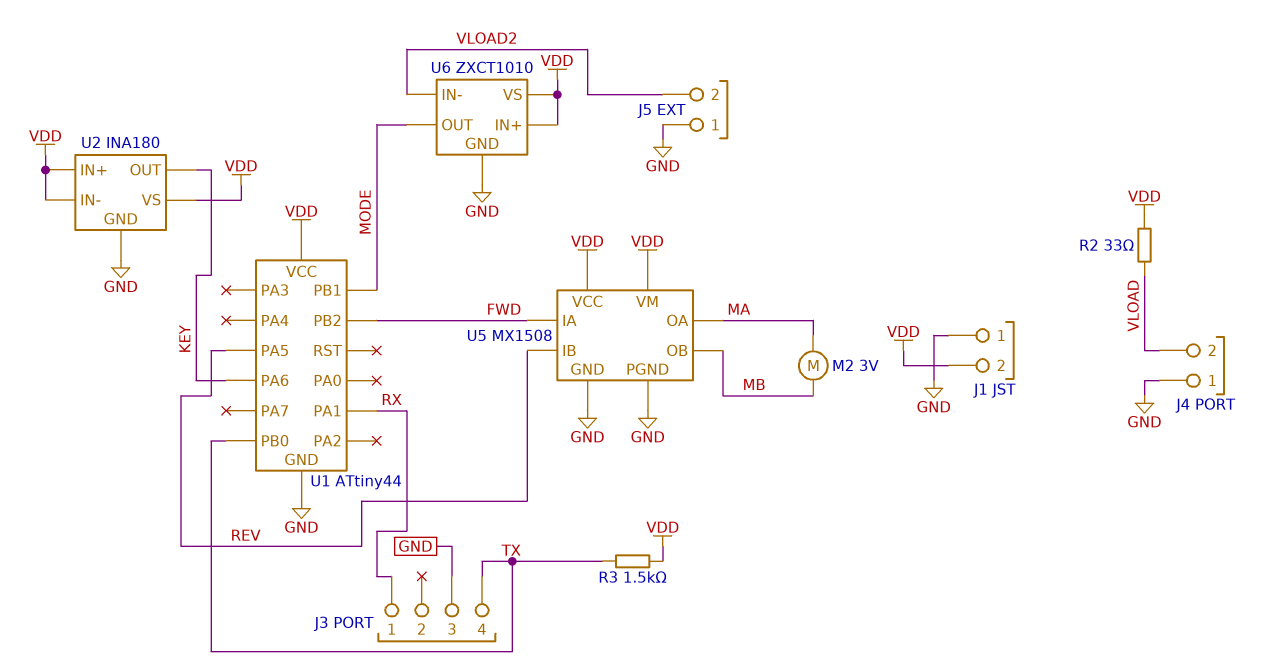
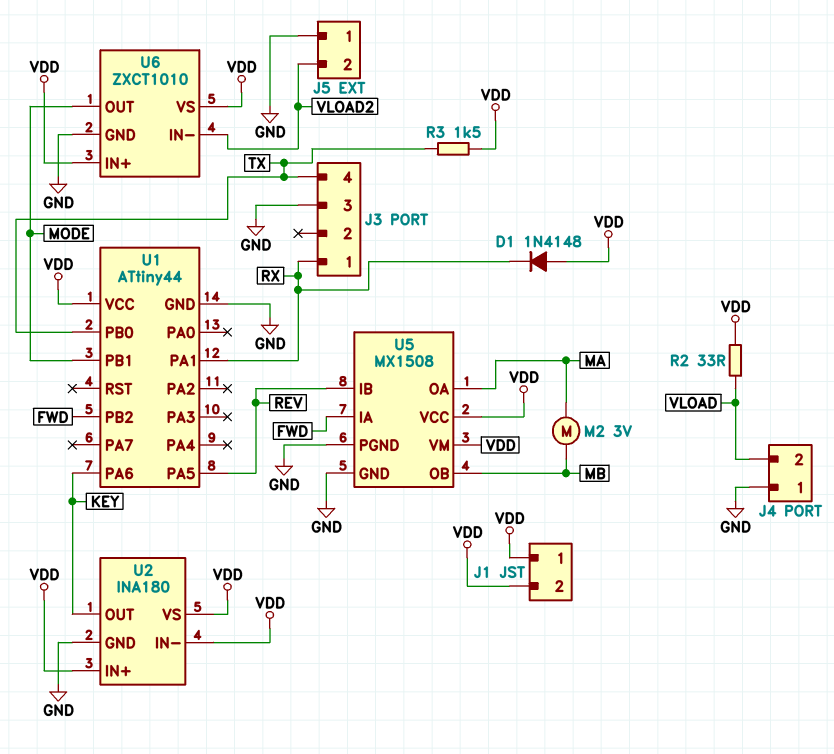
D1: none -> diode 1N4148 (A VDD, K RX)
J1 pin 1: GND -> VDD

